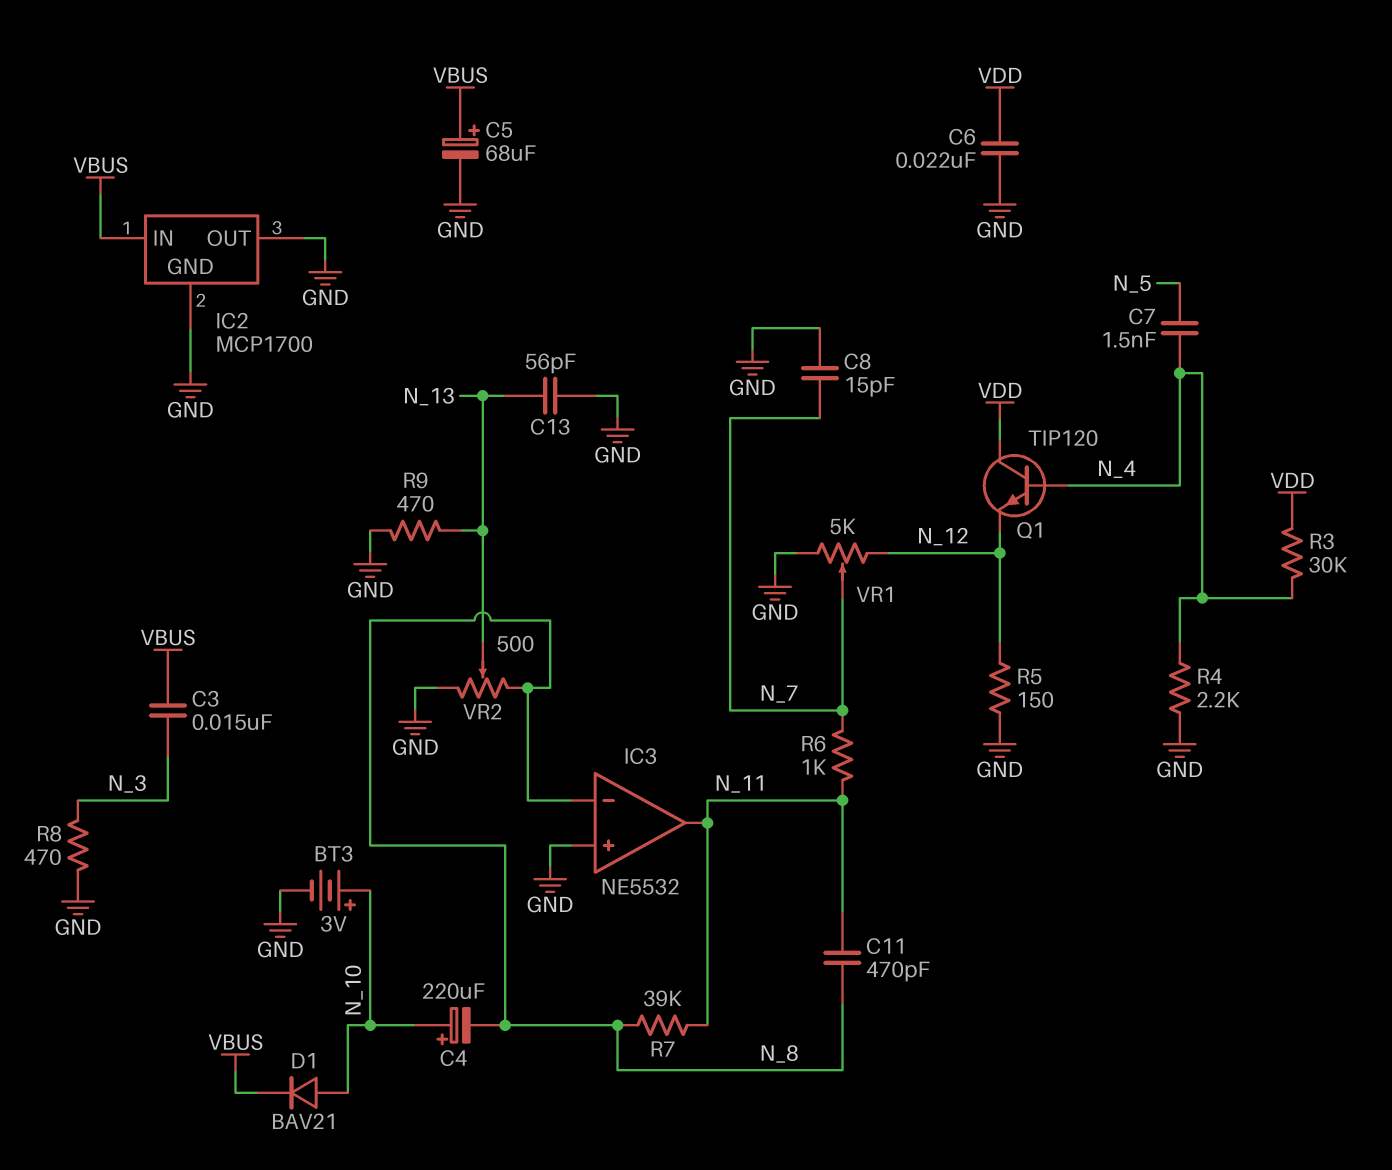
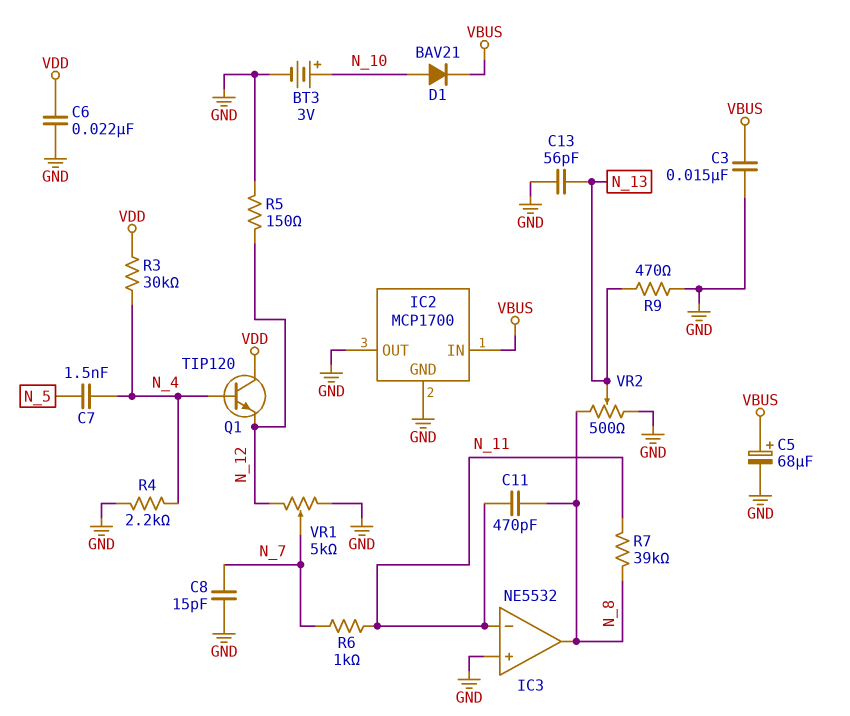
C3: 15nF (N_3, VBUS) -> 15nF (GND, VBUS)
C4: 220uF (plus N_10, minus N_8) -> none
IC3 pin in-: N_8 -> N_11
IC3 pin out: N_11 -> N_8
R8: 470 (GND, N_3) -> none

